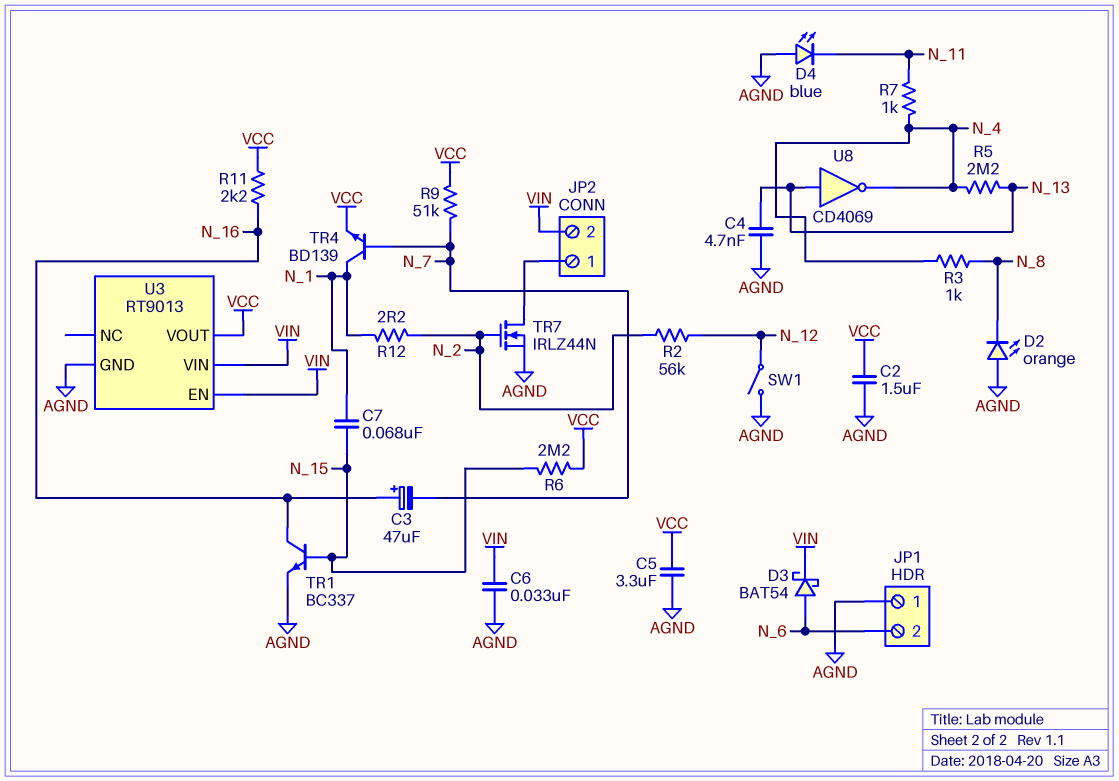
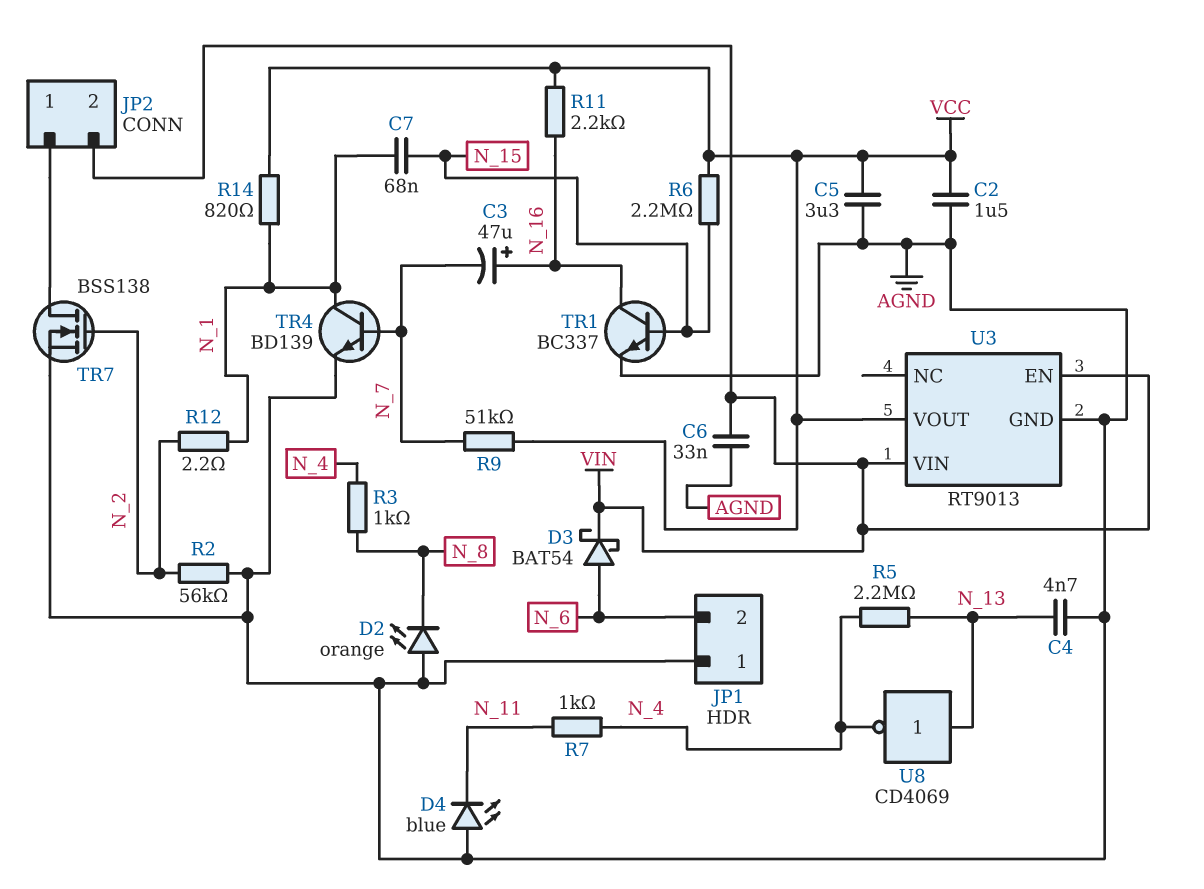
R2: 56k (N_2, N_12) -> 56k (AGND, N_2)
R14: none -> 820 (N_1, VCC)
SW1: switch (AGND, N_12) -> none
TR4: NPN BD139 (B N_7, C N_1, E VCC) -> NPN BD139 (B N_7, C N_1, E AGND)
TR7: NMOS IRLZ44N (G N_2, D JP2/1, S AGND) -> NMOS BSS138 (G N_2, D JP2/1, S AGND)

